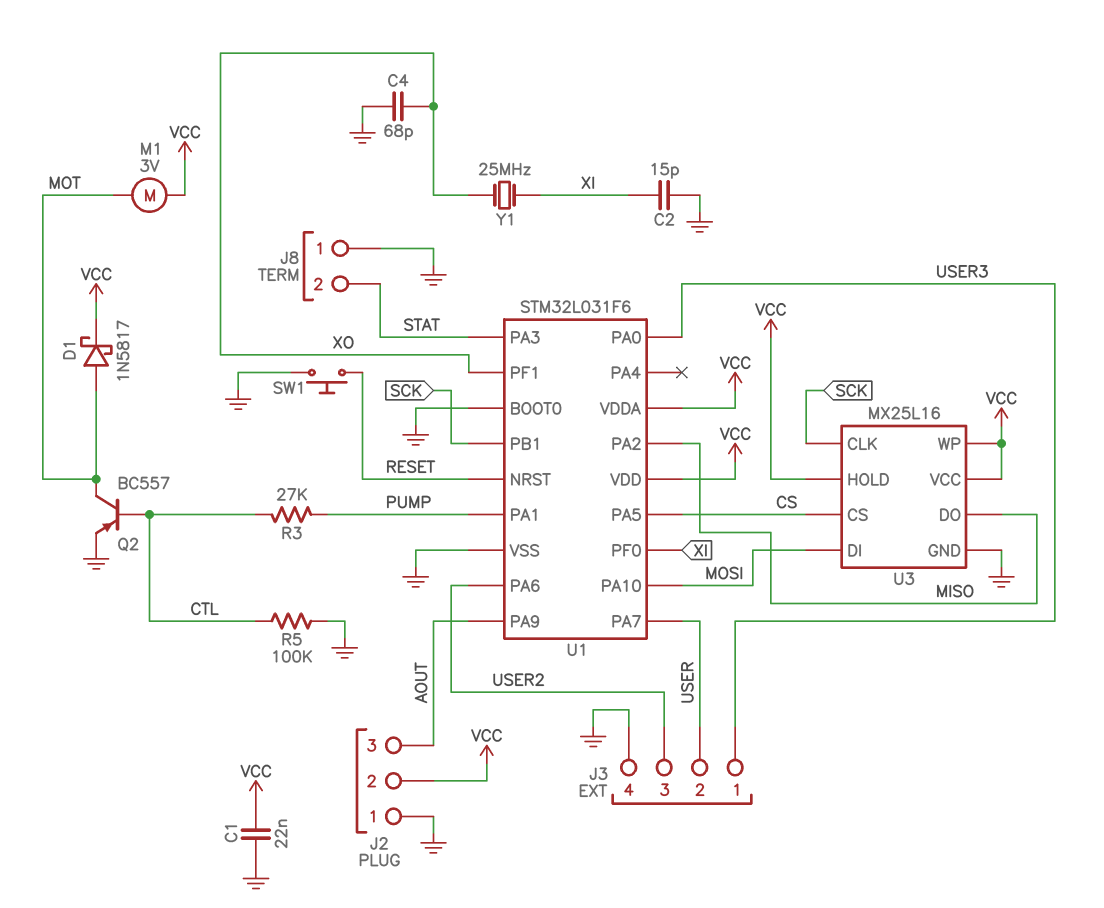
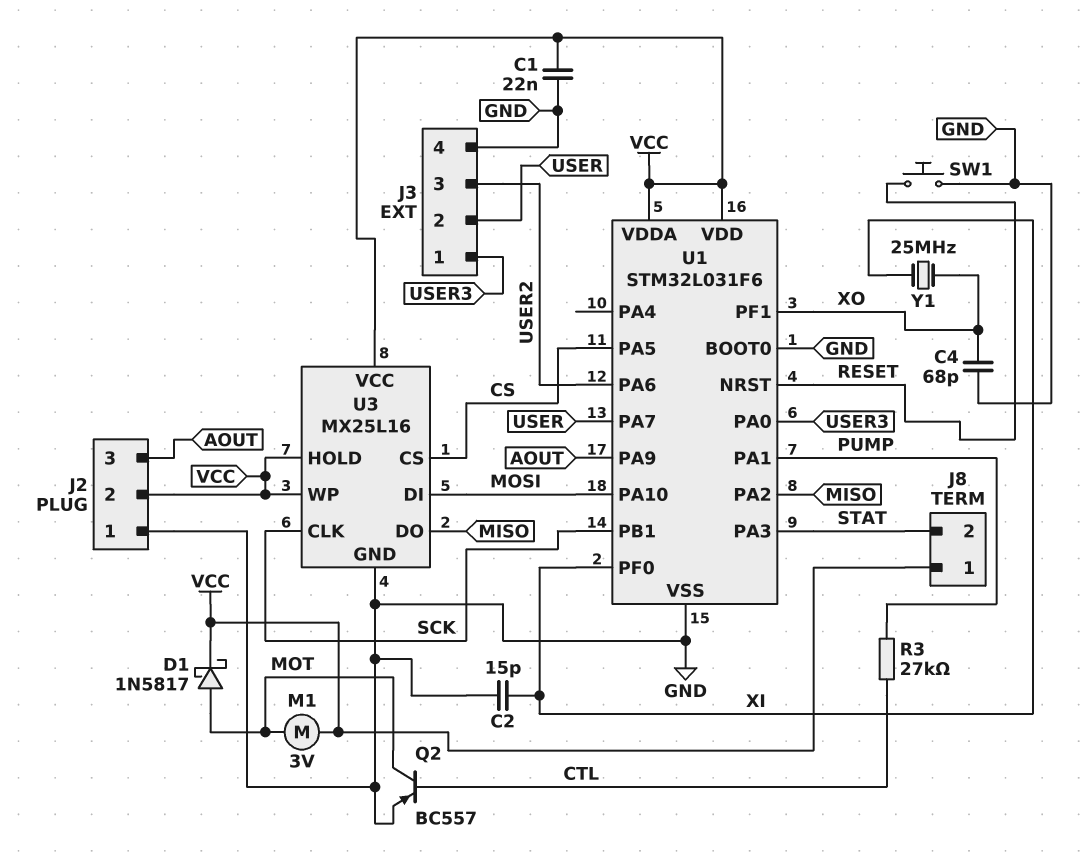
J8 pin 1: GND -> VCC
R5: 100k (CTL, GND) -> none

